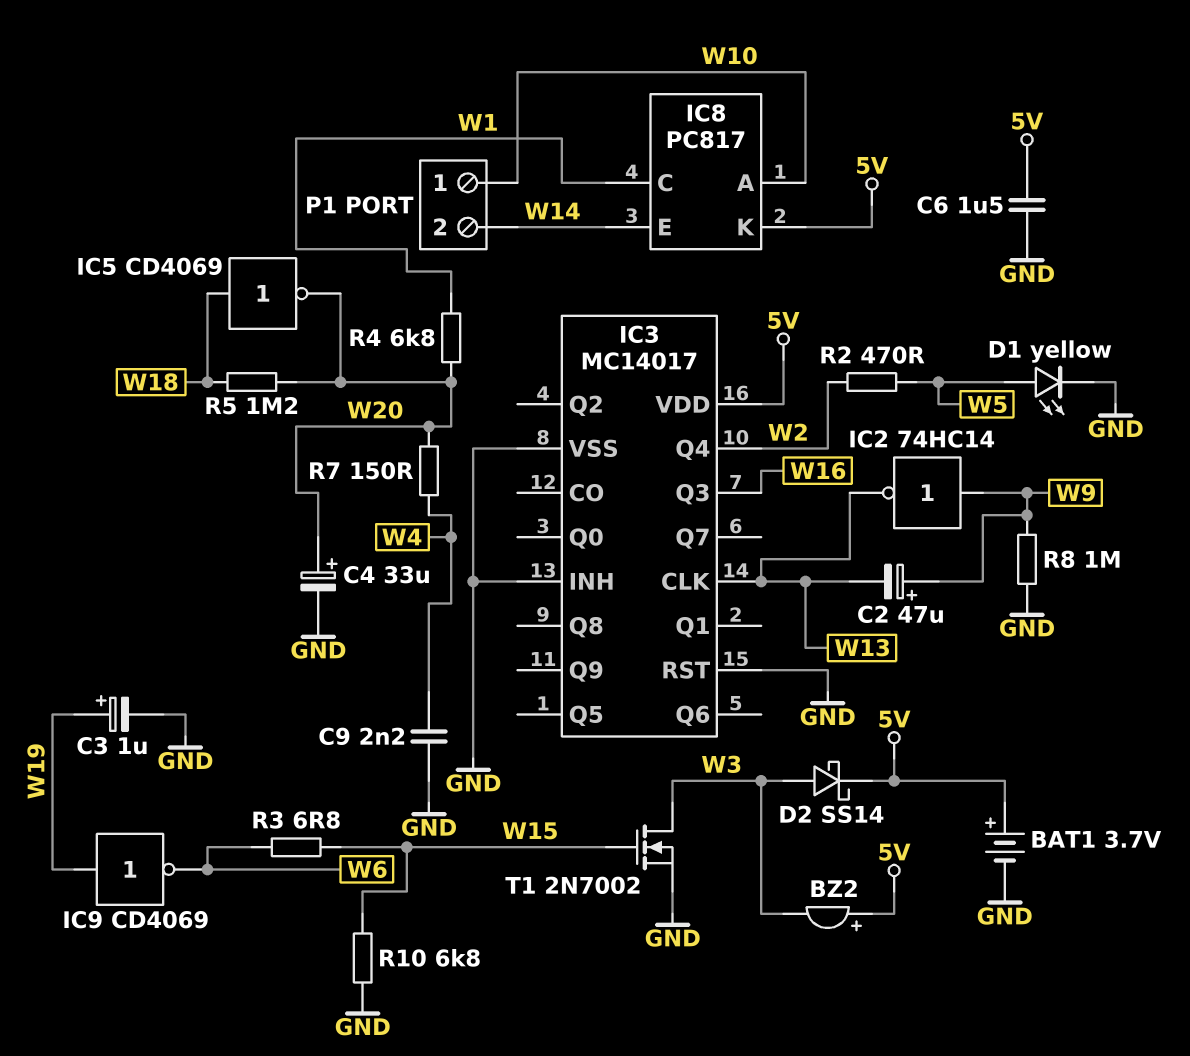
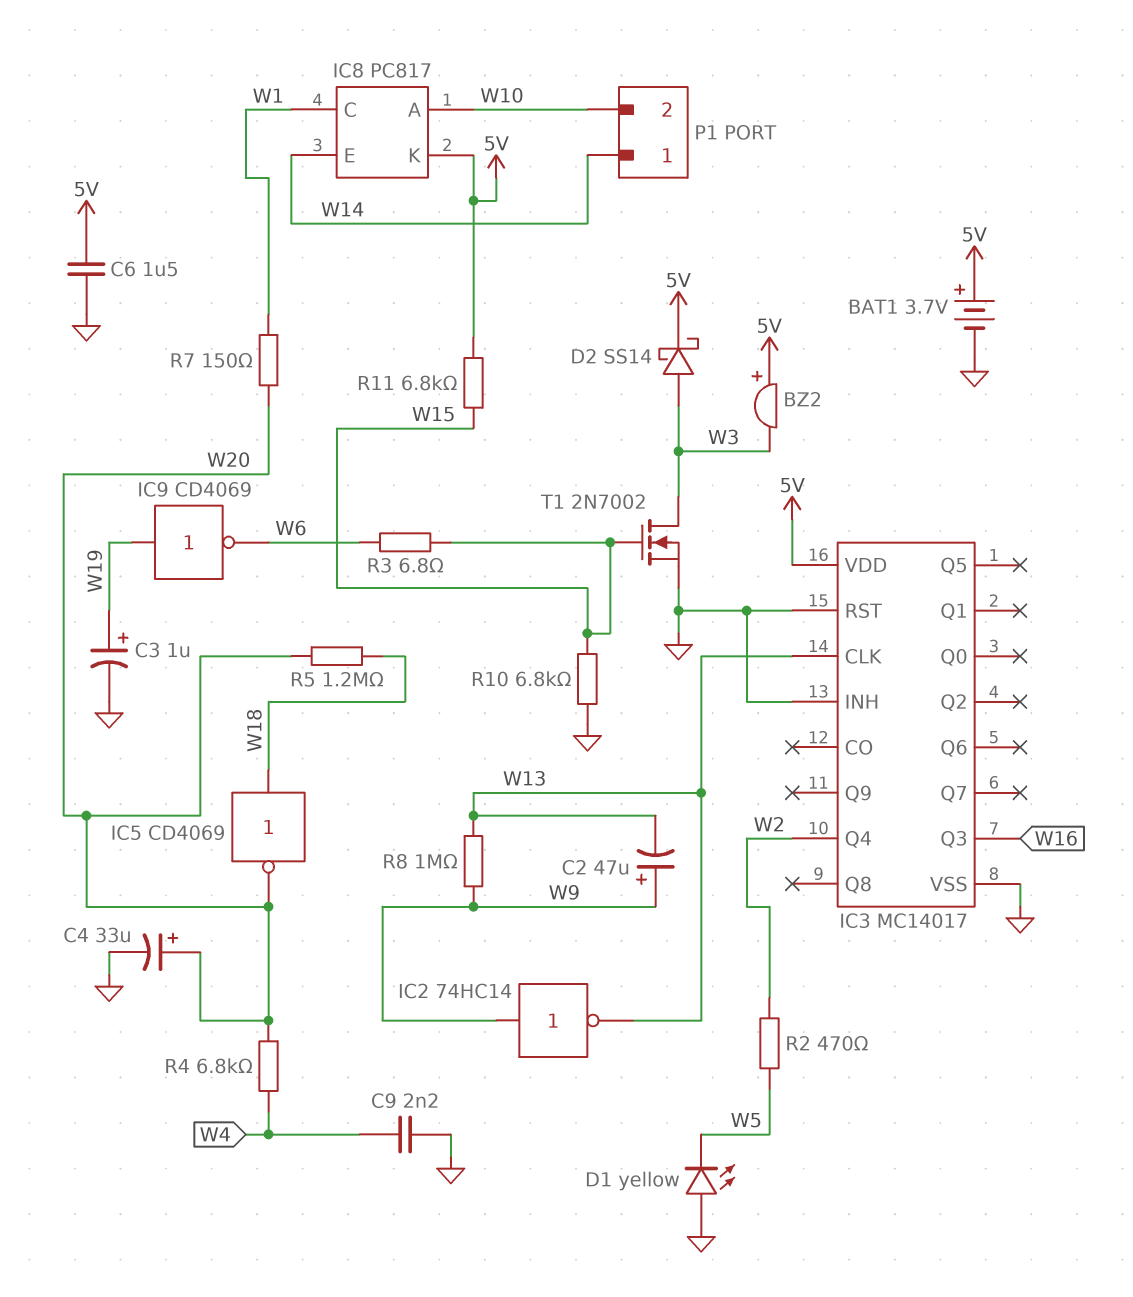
D1: LED yellow (A W5, K GND) -> LED yellow (A GND, K W5)
P1 pin 1: W10 -> W14
P1 pin 2: W14 -> W10
R4: 6.8k (W1, W20) -> 6.8k (W4, W20)
R7: 150 (W4, W20) -> 150 (W1, W20)
R8: 1M (GND, W9) -> 1M (W9, W13)
R11: none -> 6.8k (5V, W15)

